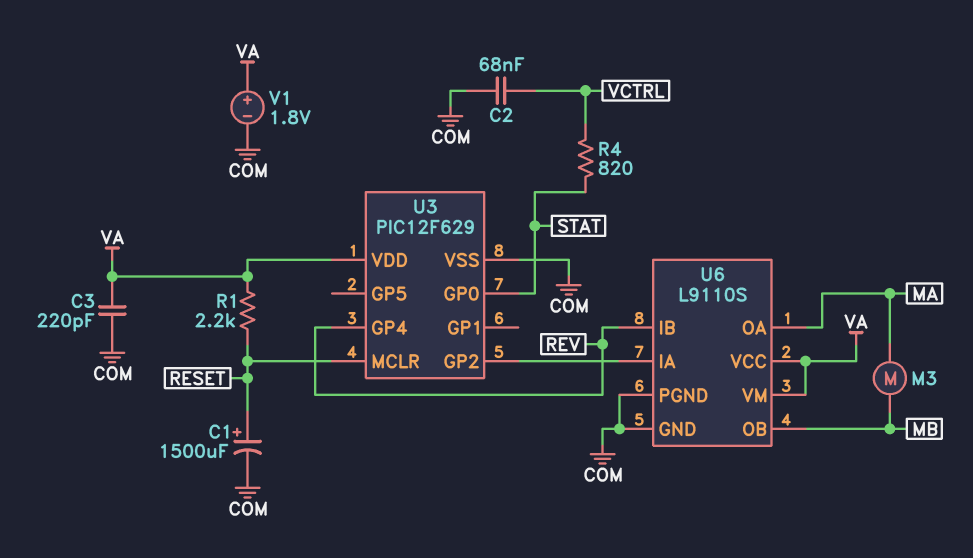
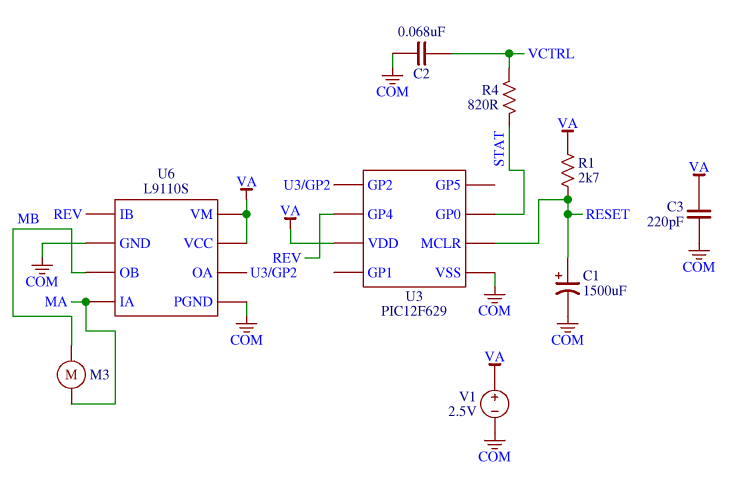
R1: 2.2k (RESET, VA) -> 2.7k (RESET, VA)
U6 pin IA: U3/GP2 -> MA
U6 pin OA: MA -> U3/GP2
V1: 1.8V (plus VA, minus COM) -> 2.5V (plus VA, minus COM)

